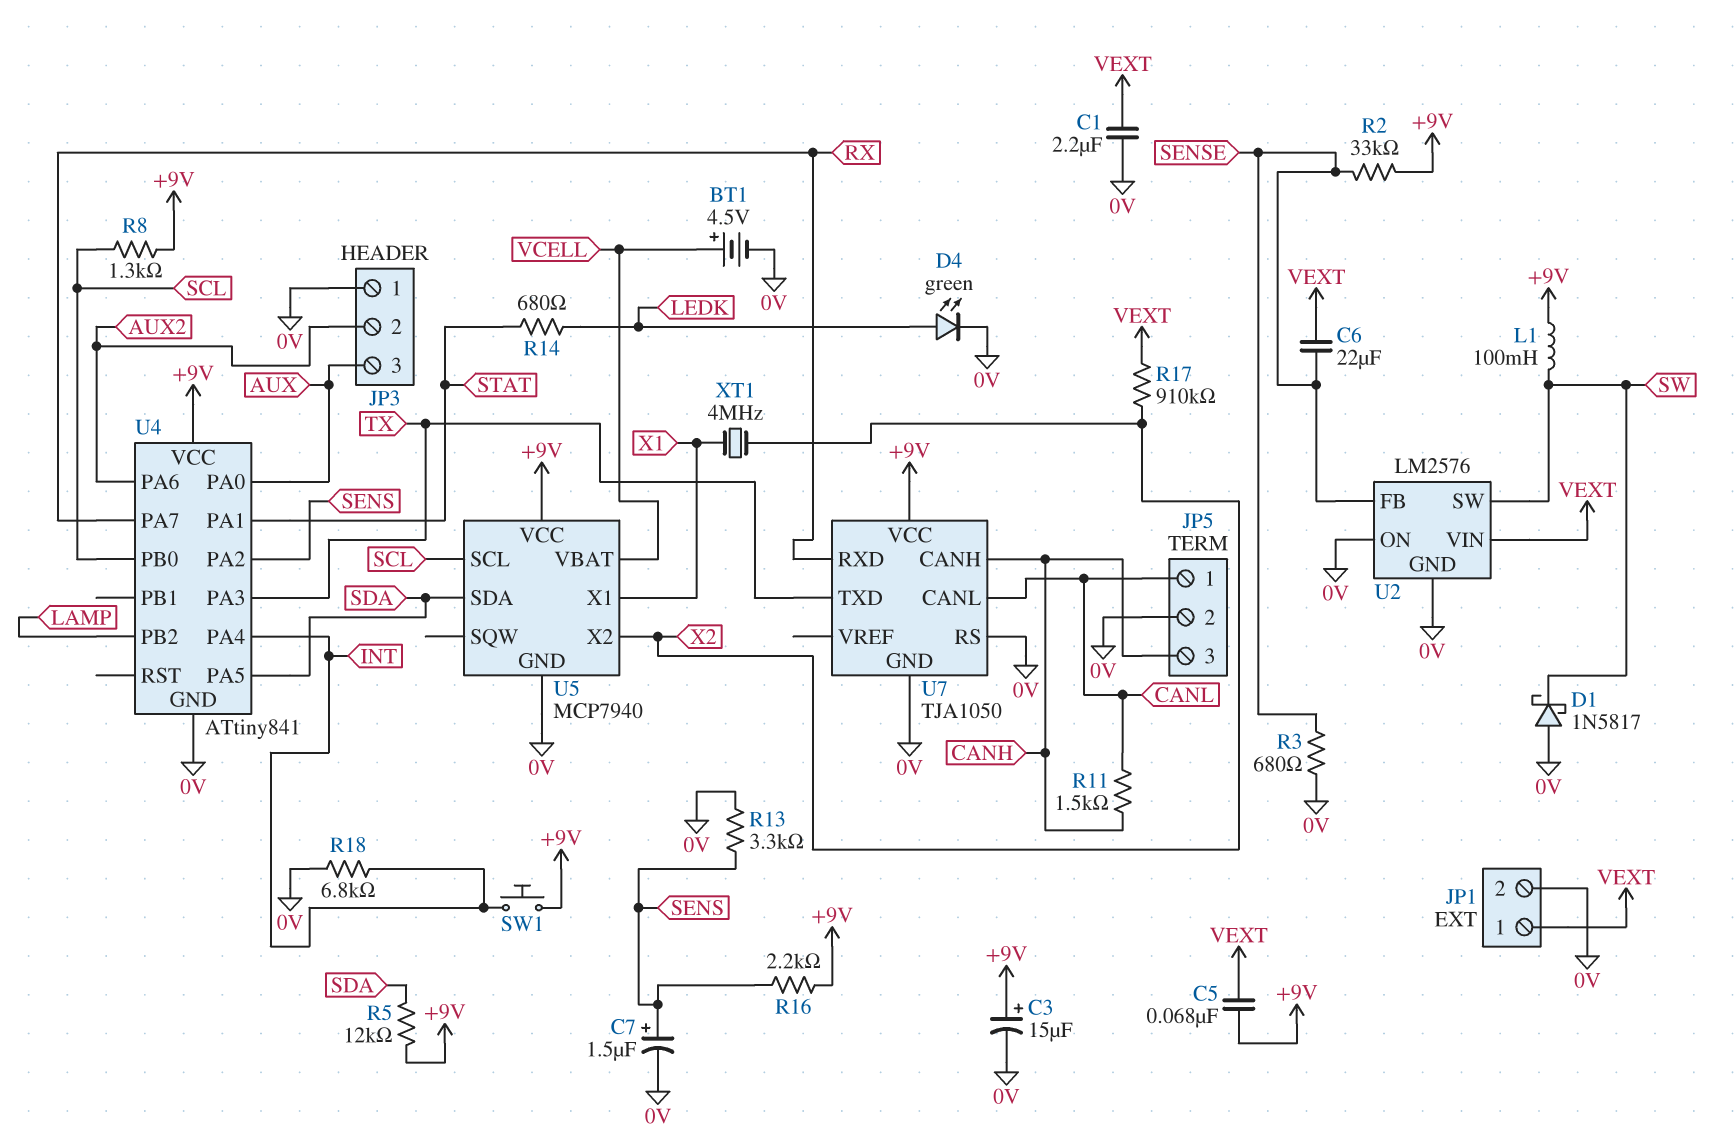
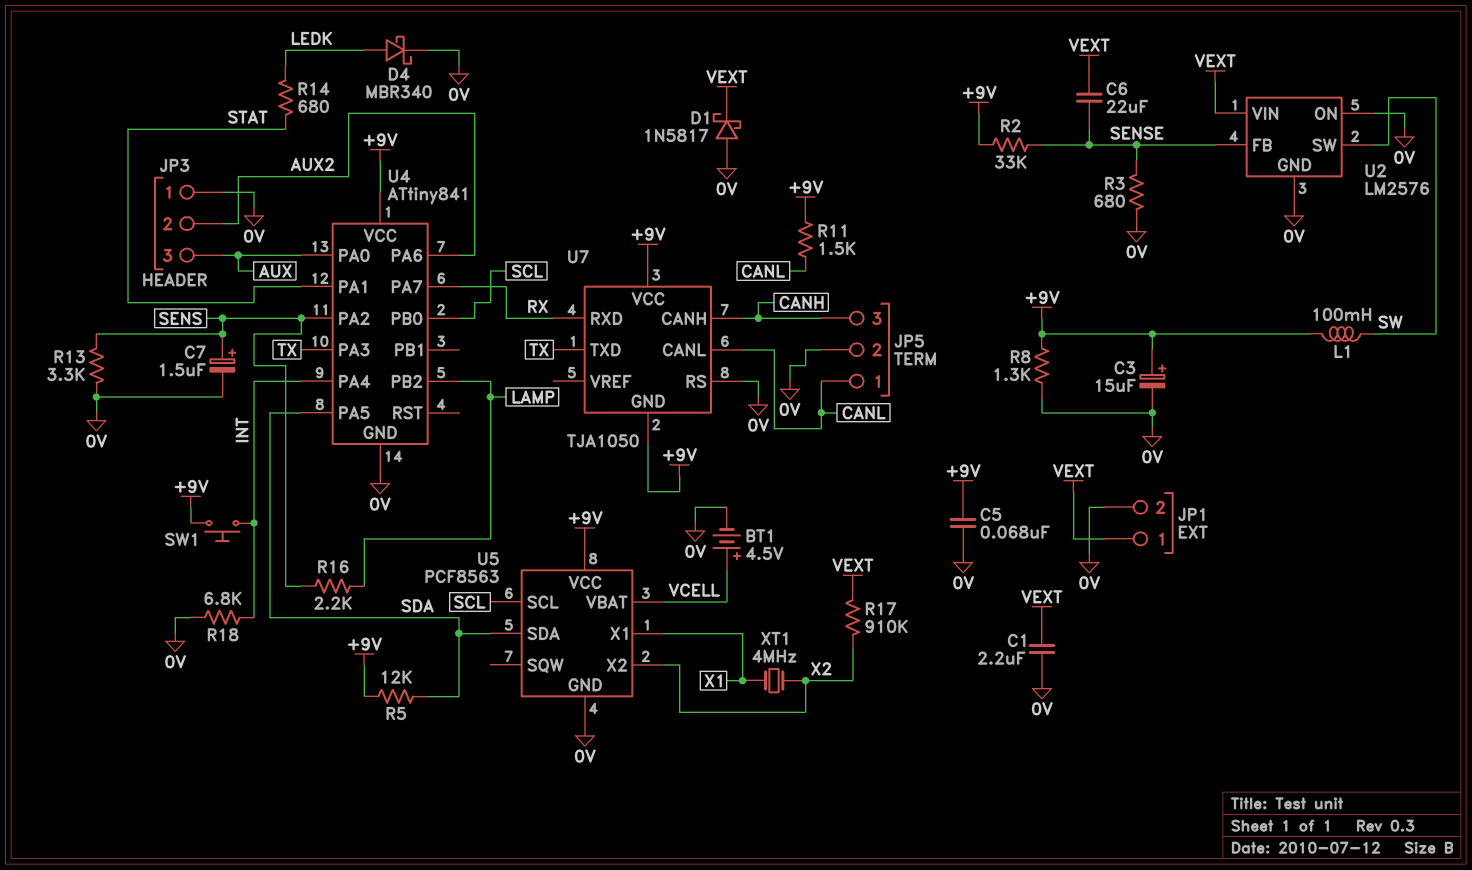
C5: 68nF (+9V, VEXT) -> 68nF (+9V, 0V)
D1: schottky 1N5817 (A 0V, K SW) -> schottky 1N5817 (A 0V, K VEXT)
D4: LED green (A LEDK, K 0V) -> schottky MBR340 (A LEDK, K 0V)
R8: 1.3k (+9V, SCL) -> 1.3k (+9V, 0V)
R11: 1.5k (CANH, CANL) -> 1.5k (+9V, CANL)
R16: 2.2k (+9V, SENS) -> 2.2k (LAMP, SENS)
U5: MCP7940 -> PCF8563
U7 pin GND: 0V -> +9V

